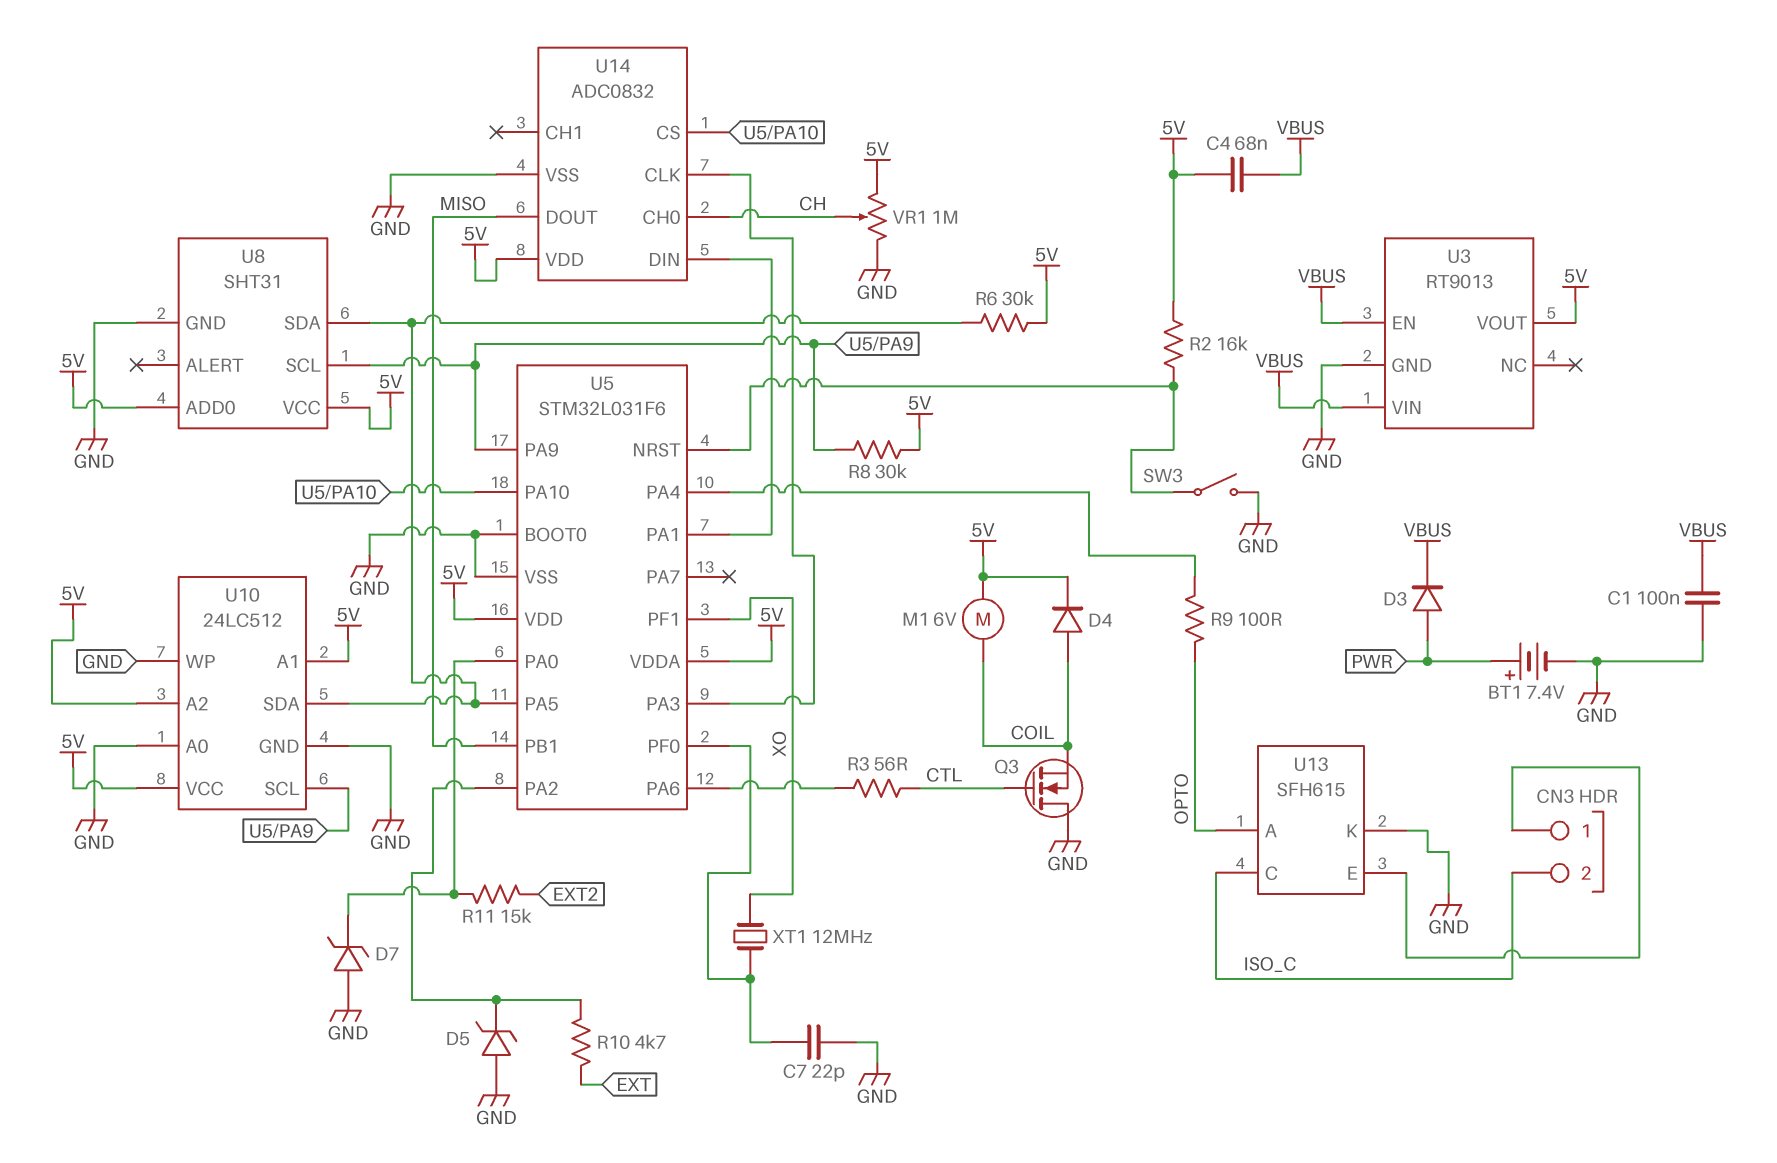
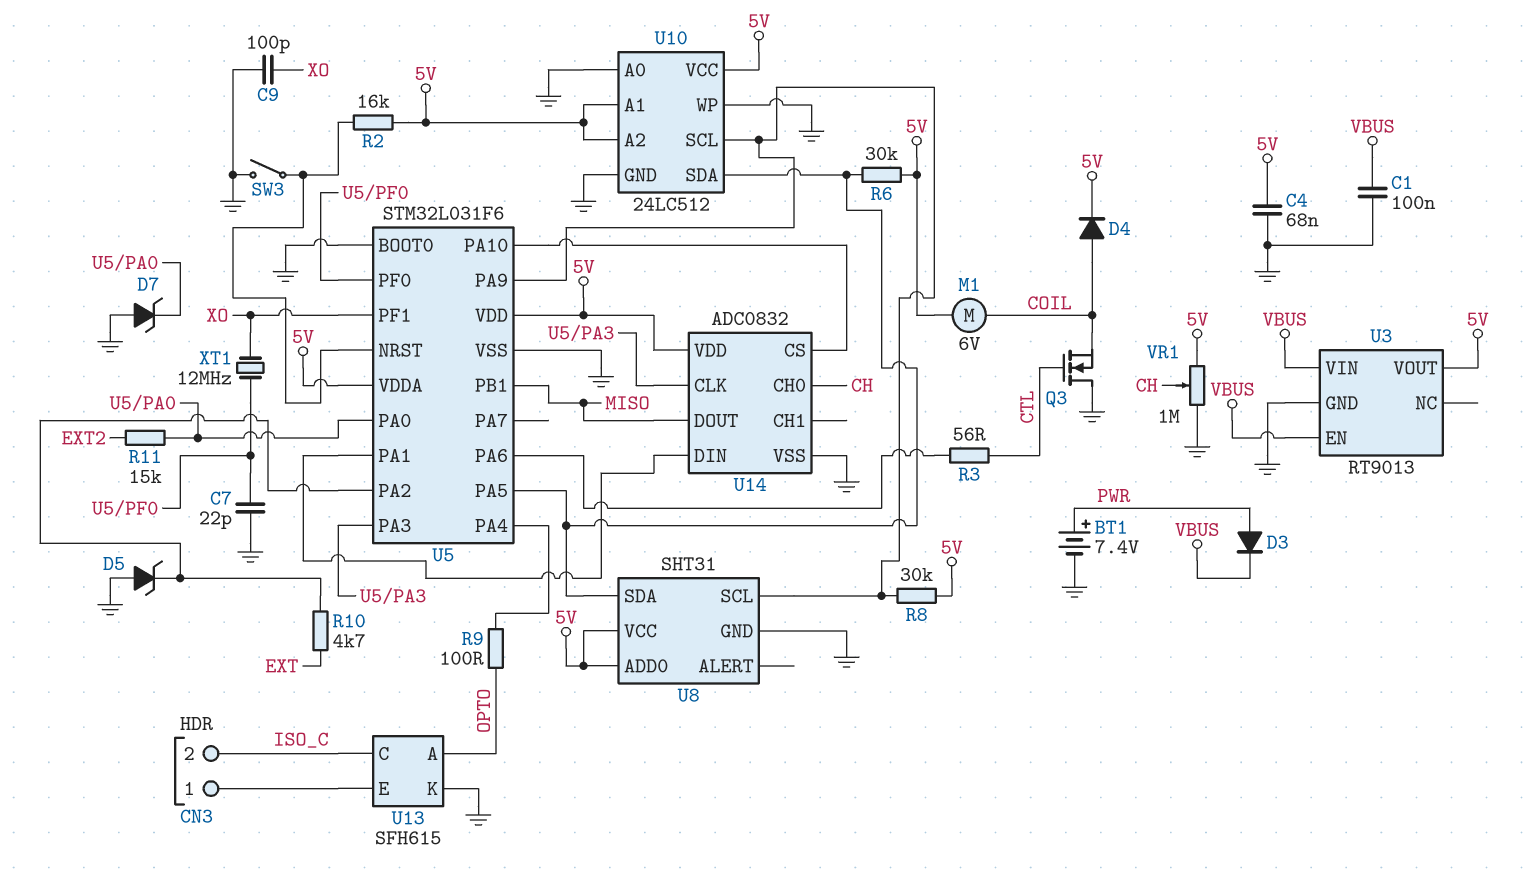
C4: 68nF (5V, VBUS) -> 68nF (5V, GND)
C9: none -> 100pF (GND, XO)

